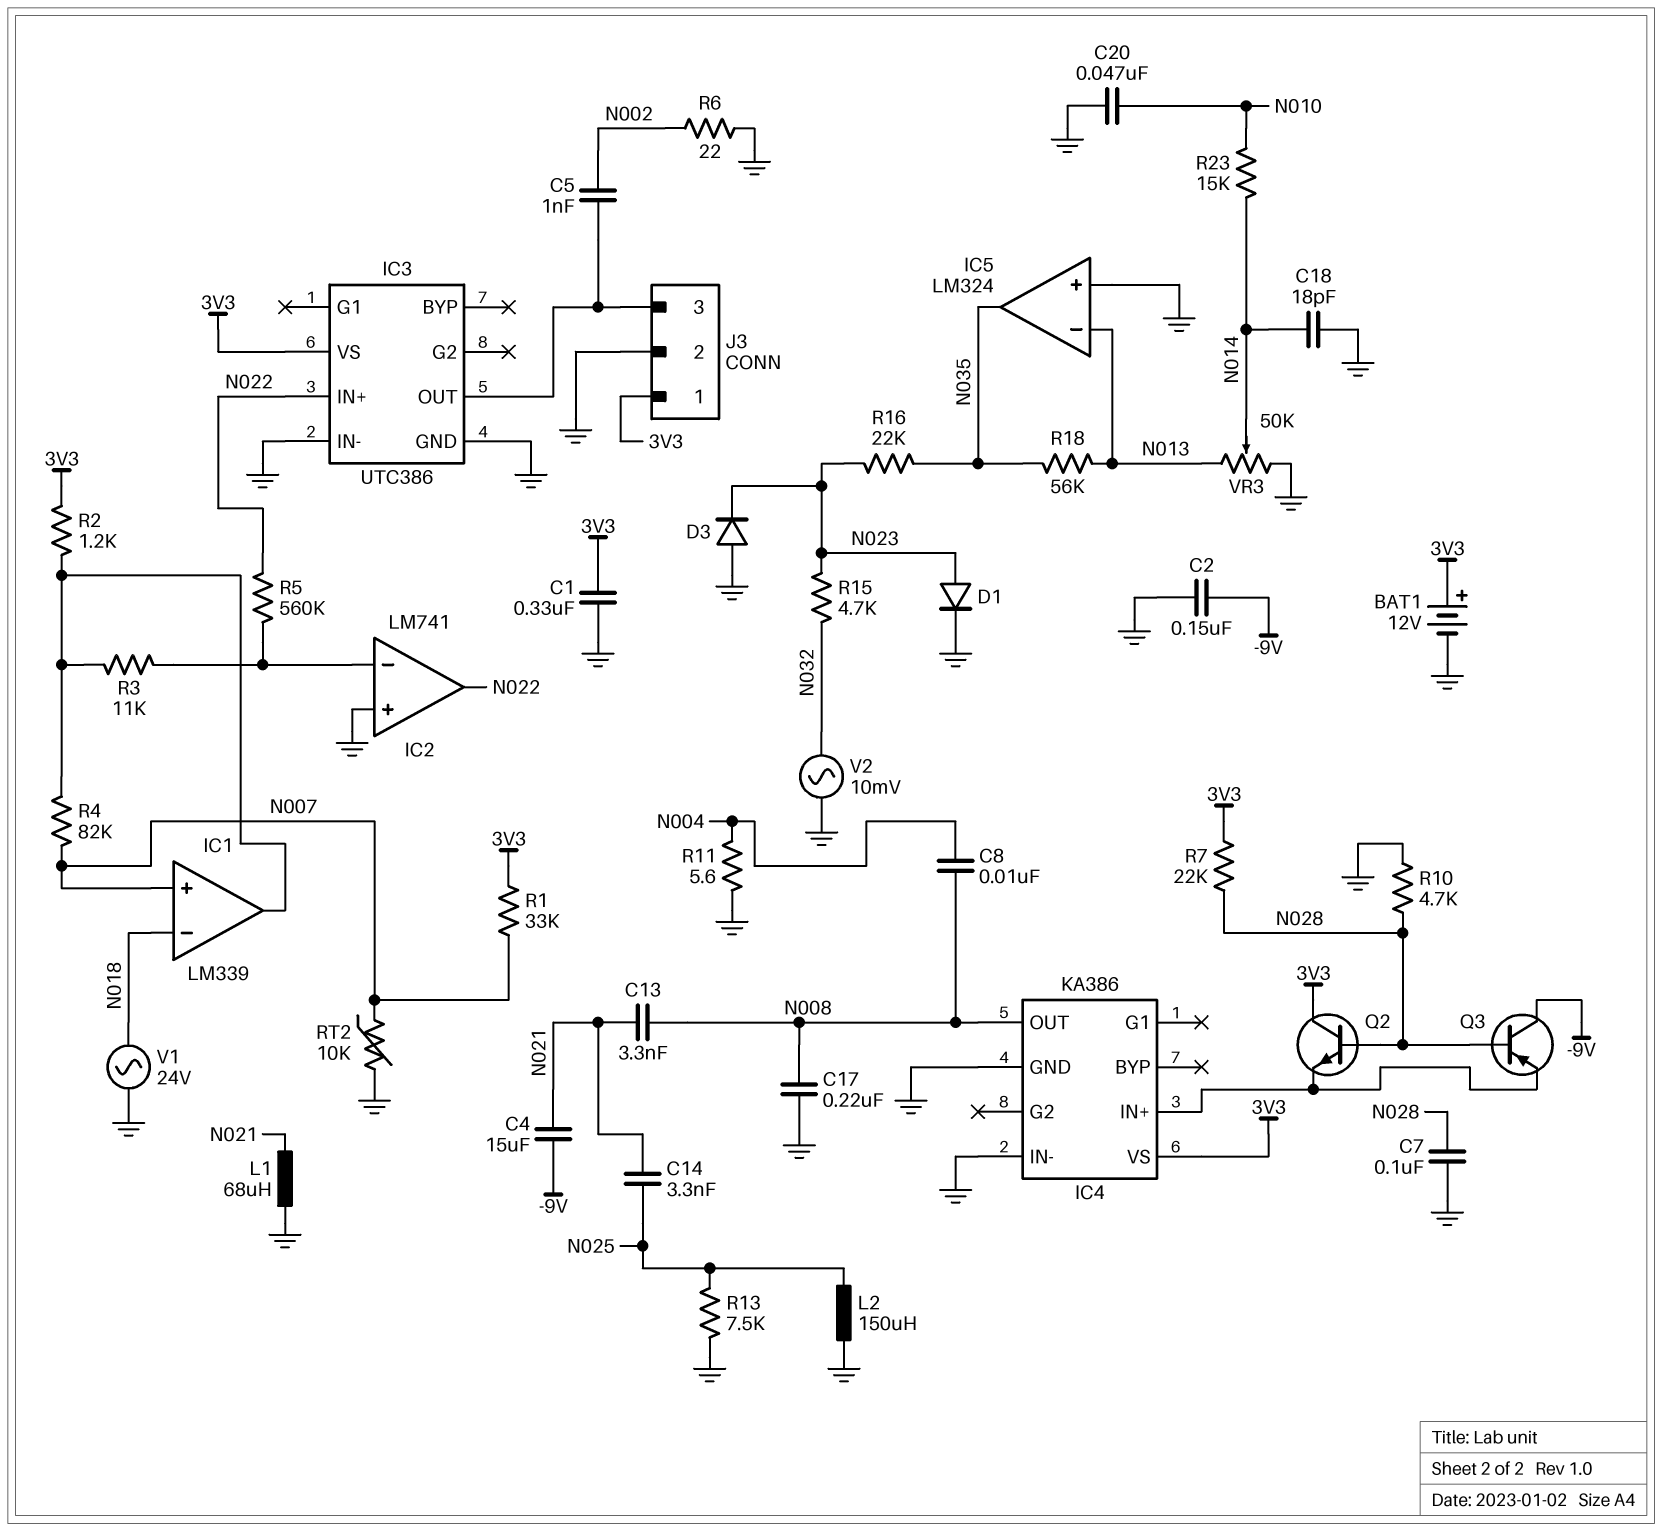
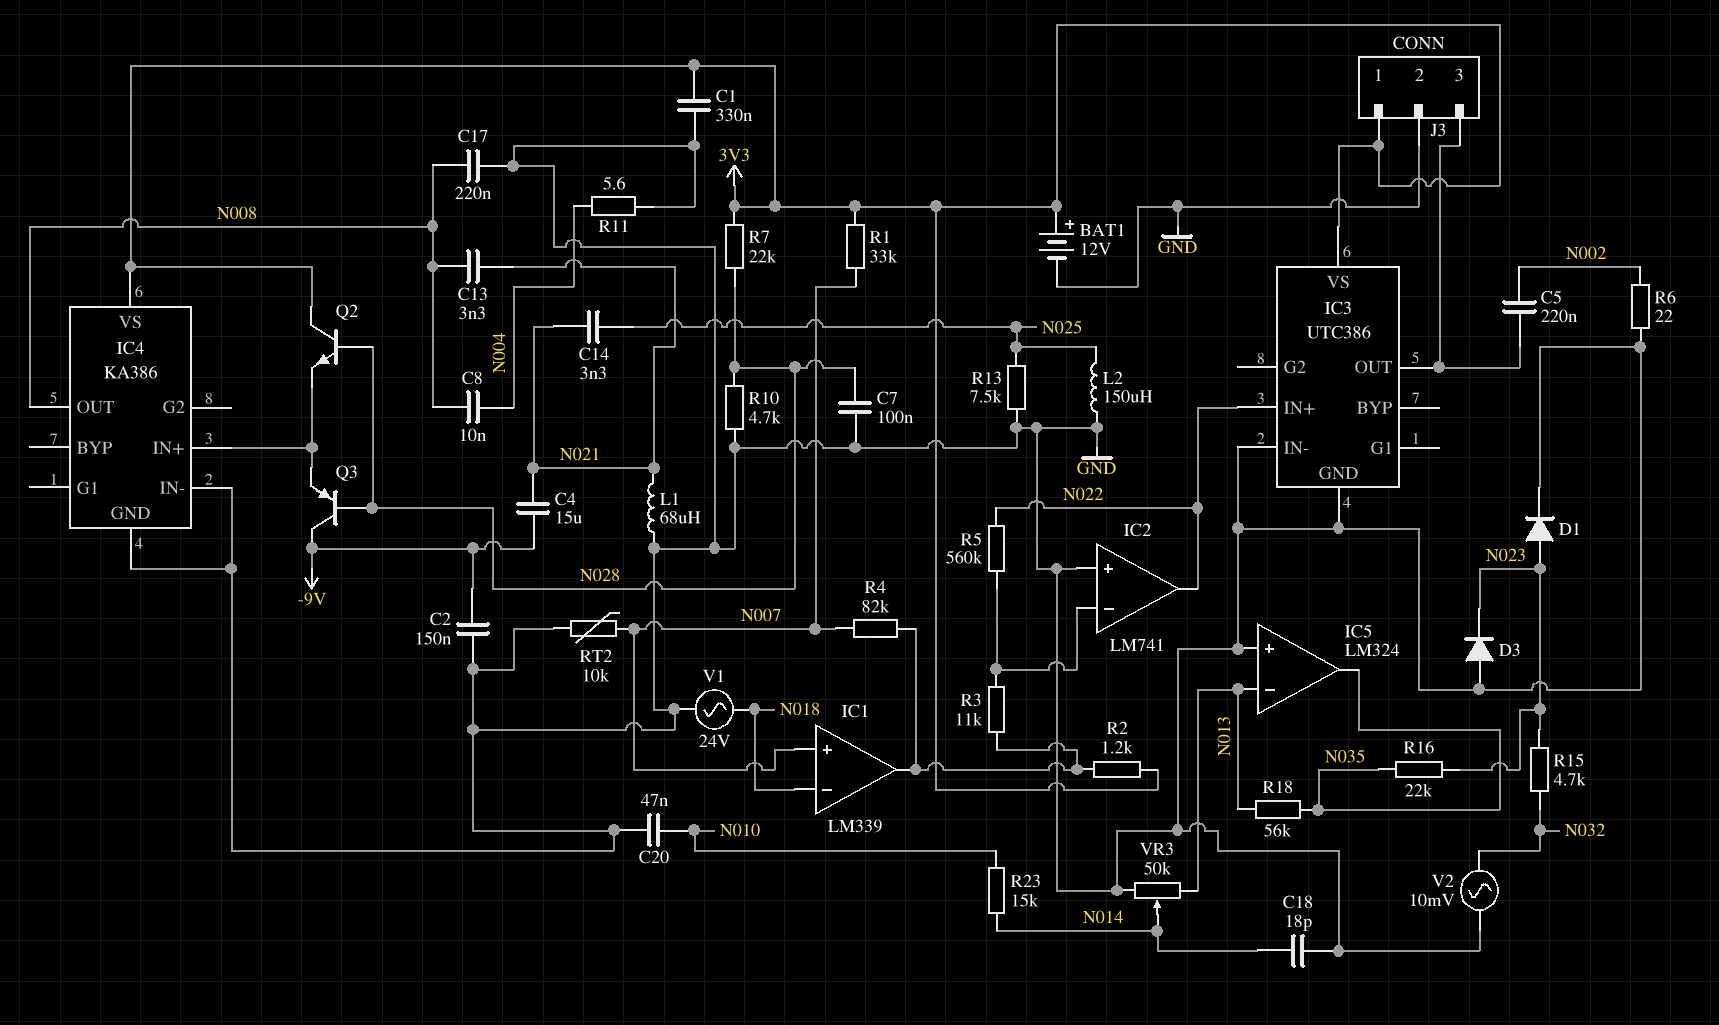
C5: 1nF (IC3/OUT, N002) -> 220nF (IC3/OUT, N002)

